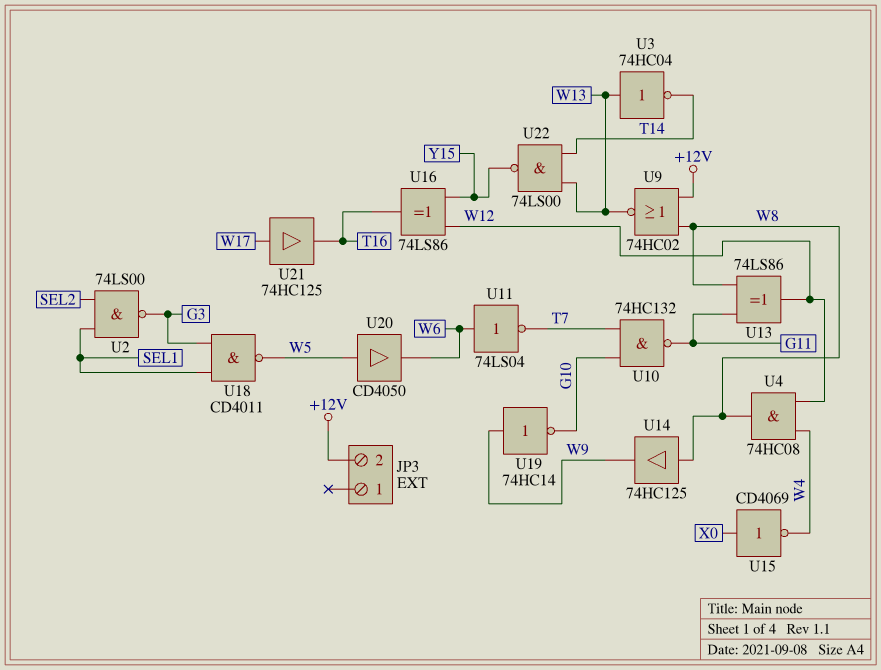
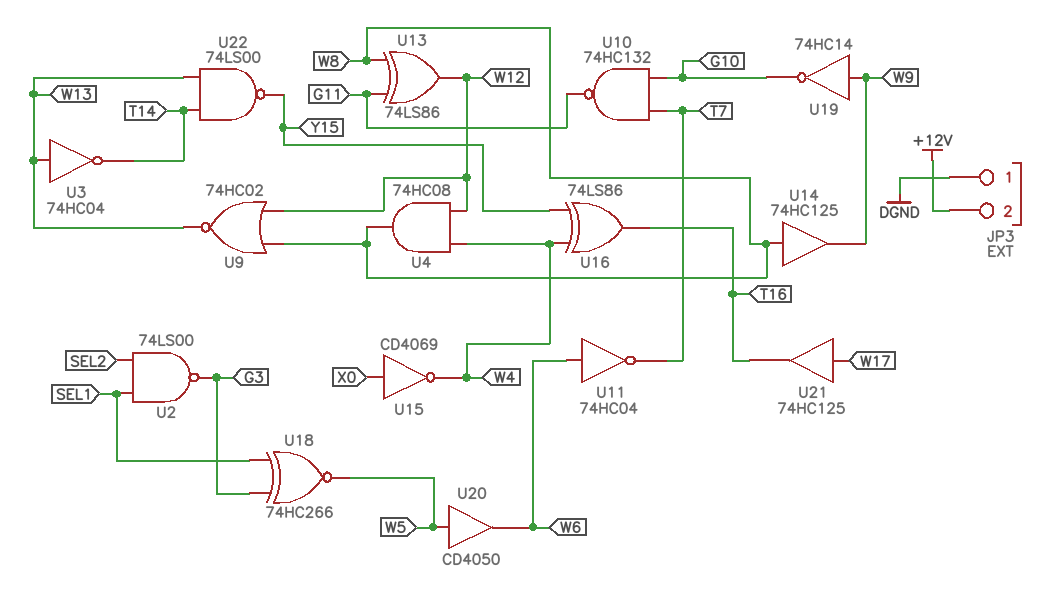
JP3 pin 1: none -> DGND
U9: NOR 74HC02 (in +12V, in W8, out W13) -> NOR 74HC02 (in W8, in W12, out W13)
U11: NOT 74LS04 (in W6, out T7) -> NOT 74HC04 (in W6, out T7)
U16: XOR 74LS86 (in W12, in Y15, out T16) -> XOR 74LS86 (in W4, in Y15, out T16)
U18: NAND CD4011 (in G3, in SEL1, out W5) -> XNOR 74HC266 (in G3, in SEL1, out W5)

